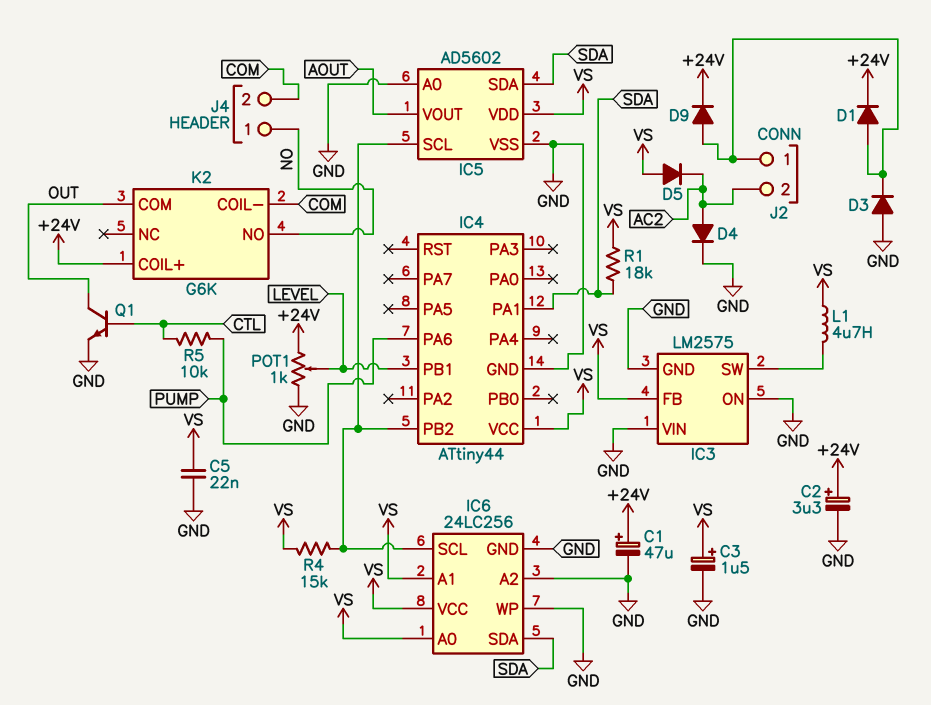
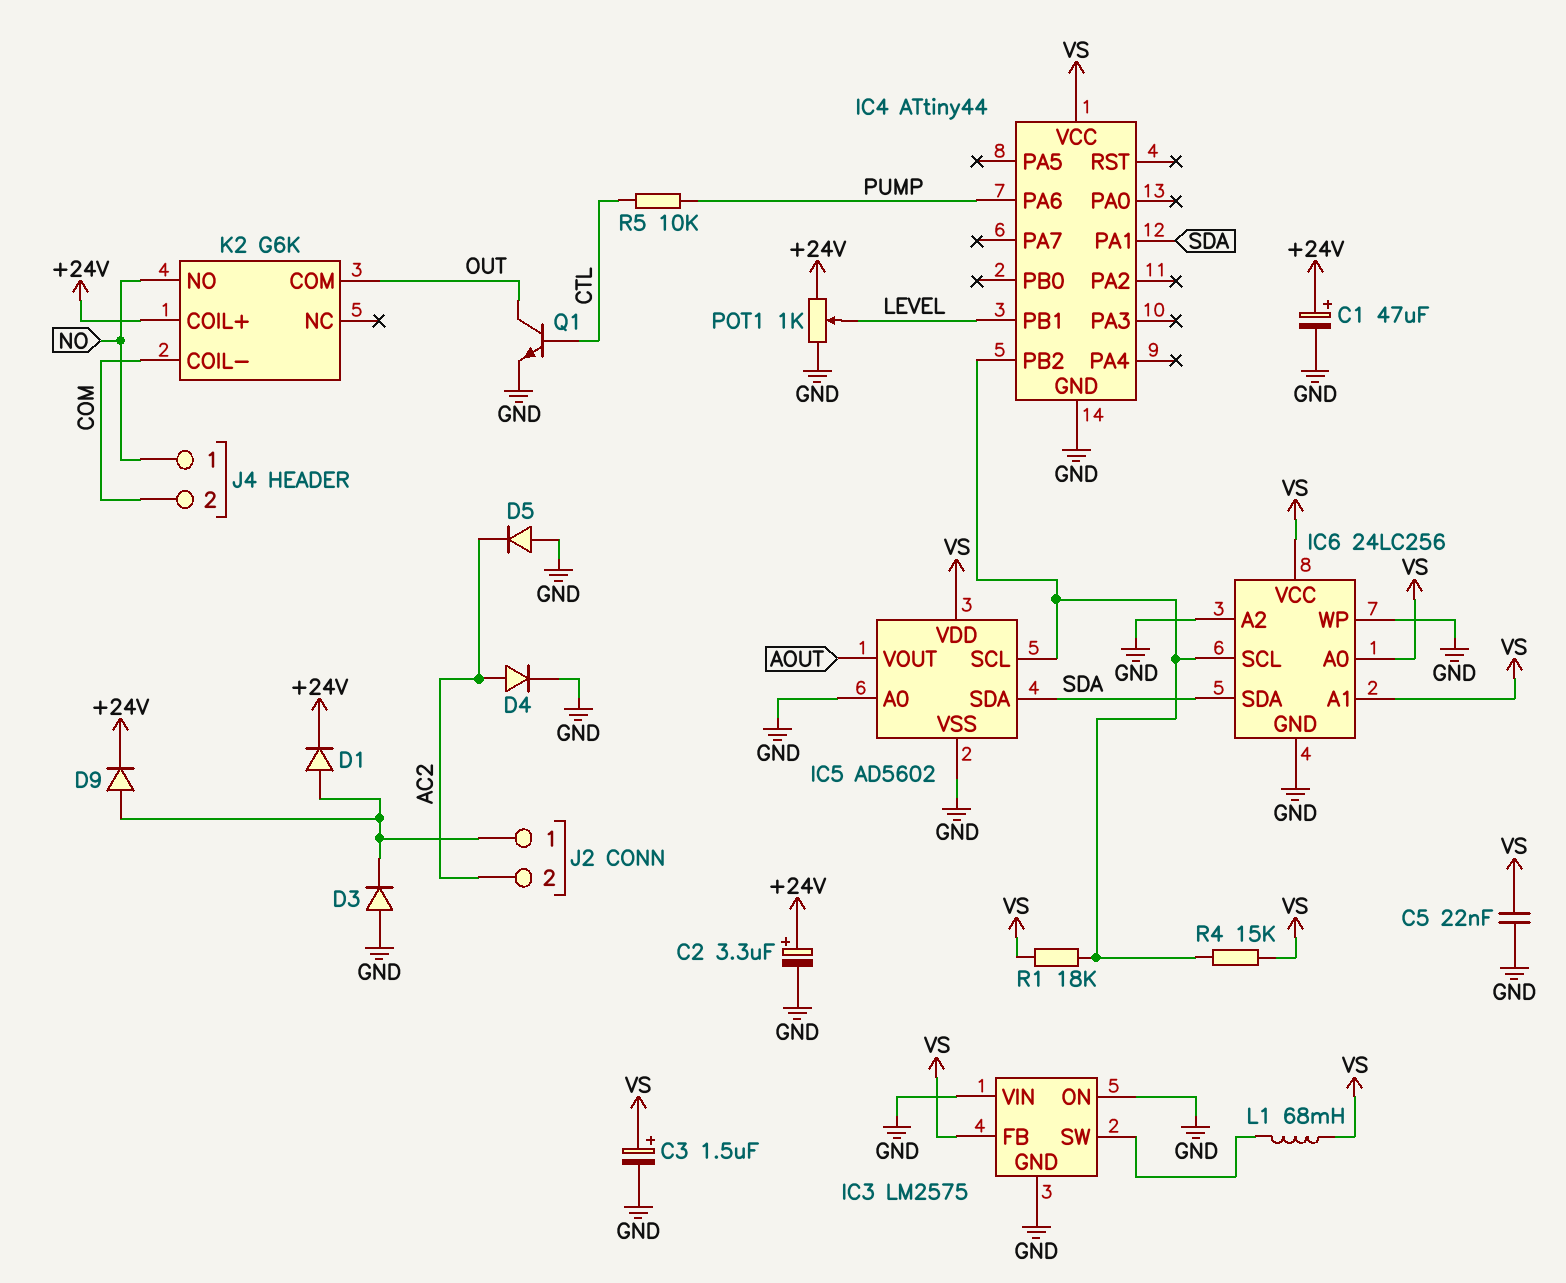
D5: diode (A VS, K AC2) -> diode (A GND, K AC2)
L1: 4.7uH (IC3/SW, VS) -> 68mH (IC3/SW, VS)
R1: 18k (SDA, VS) -> 18k (IC4/PB2, VS)

